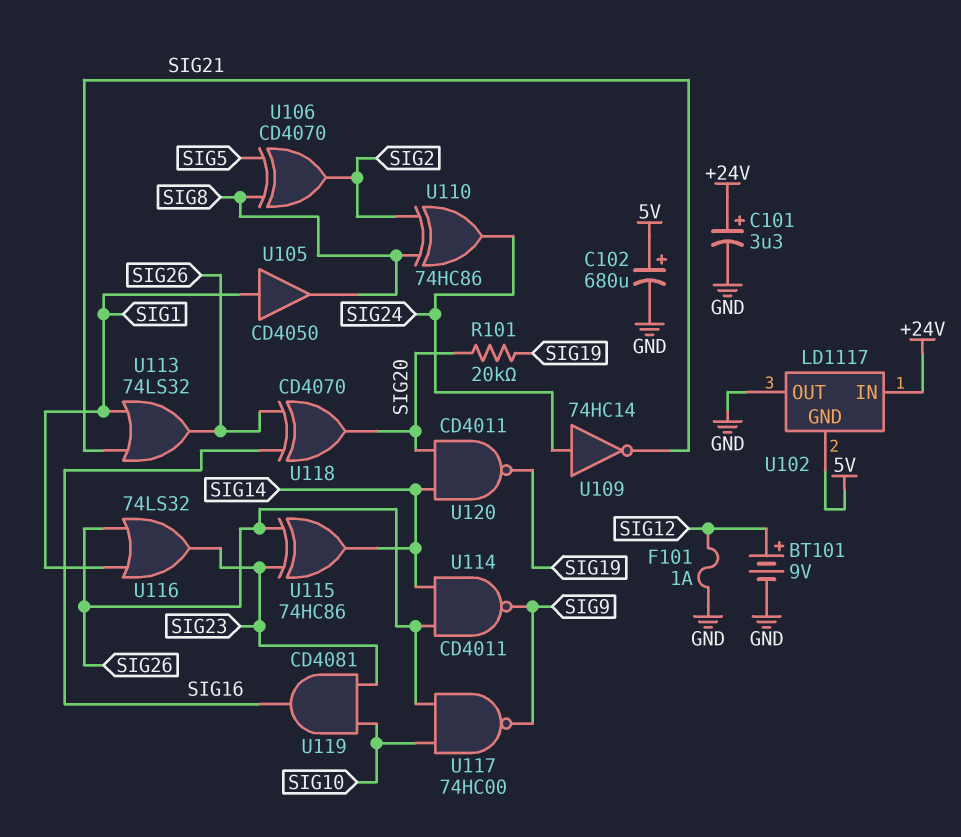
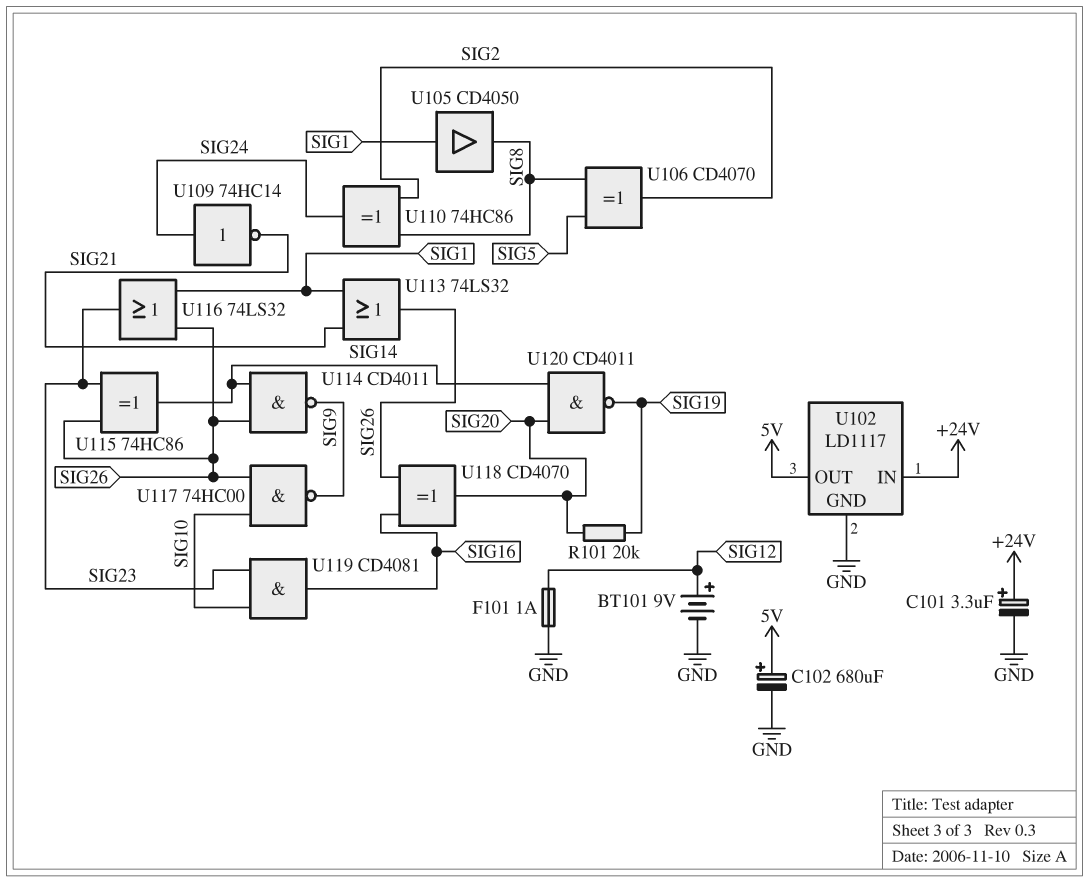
U102 pin GND: 5V -> GND
U102 pin OUT: GND -> 5V

